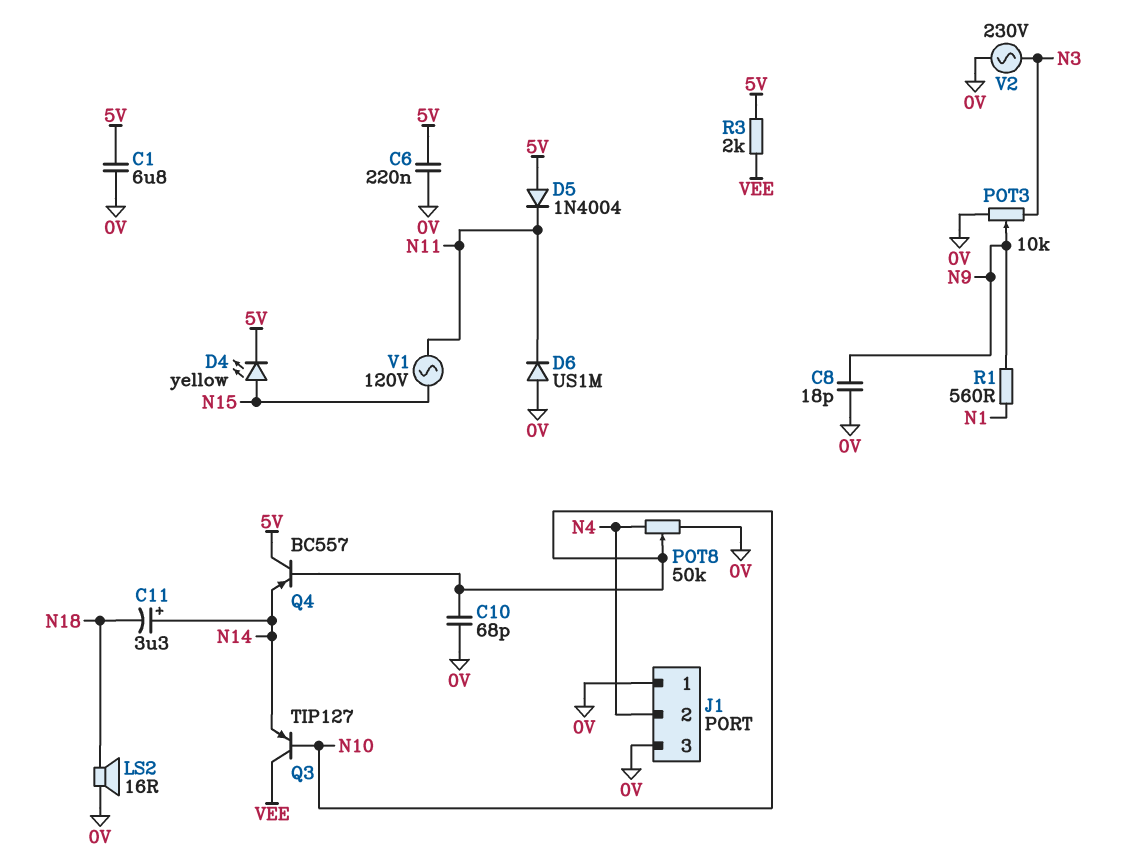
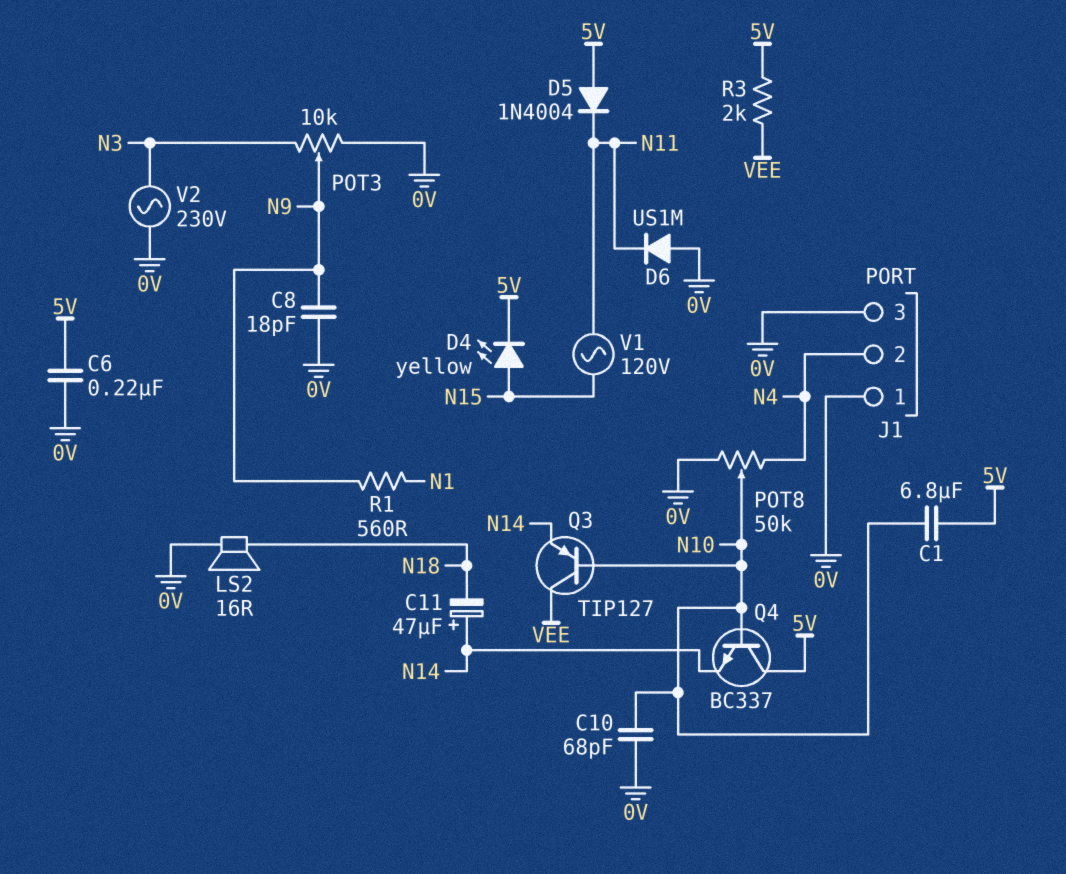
C1: 6.8uF (0V, 5V) -> 6.8uF (5V, N10)
C11: 3.3uF (plus N14, minus N18) -> 47uF (plus N14, minus N18)
Q4: PNP BC557 (B N10, C 5V, E N14) -> NPN BC337 (B N10, C 5V, E N14)

